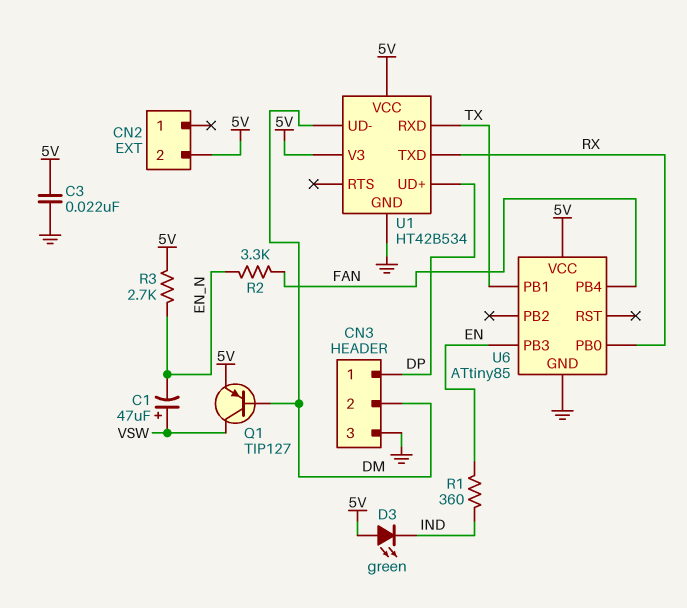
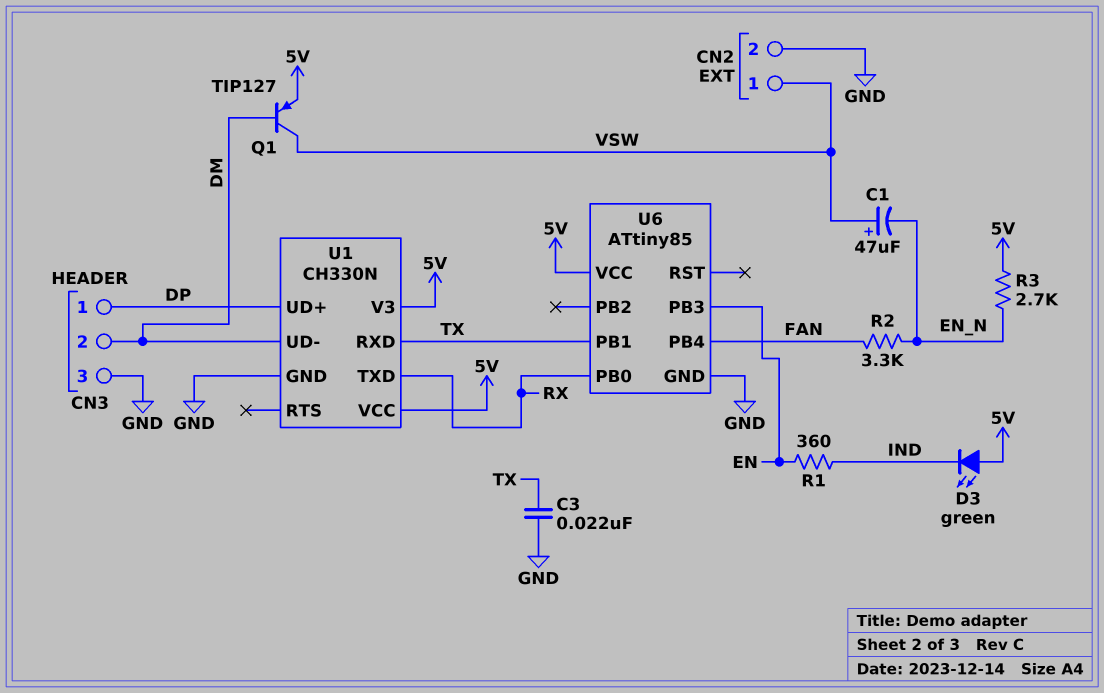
C3: 22nF (5V, GND) -> 22nF (GND, TX)
CN2 pin 1: none -> VSW
CN2 pin 2: 5V -> GND
U1: HT42B534 -> CH330N

